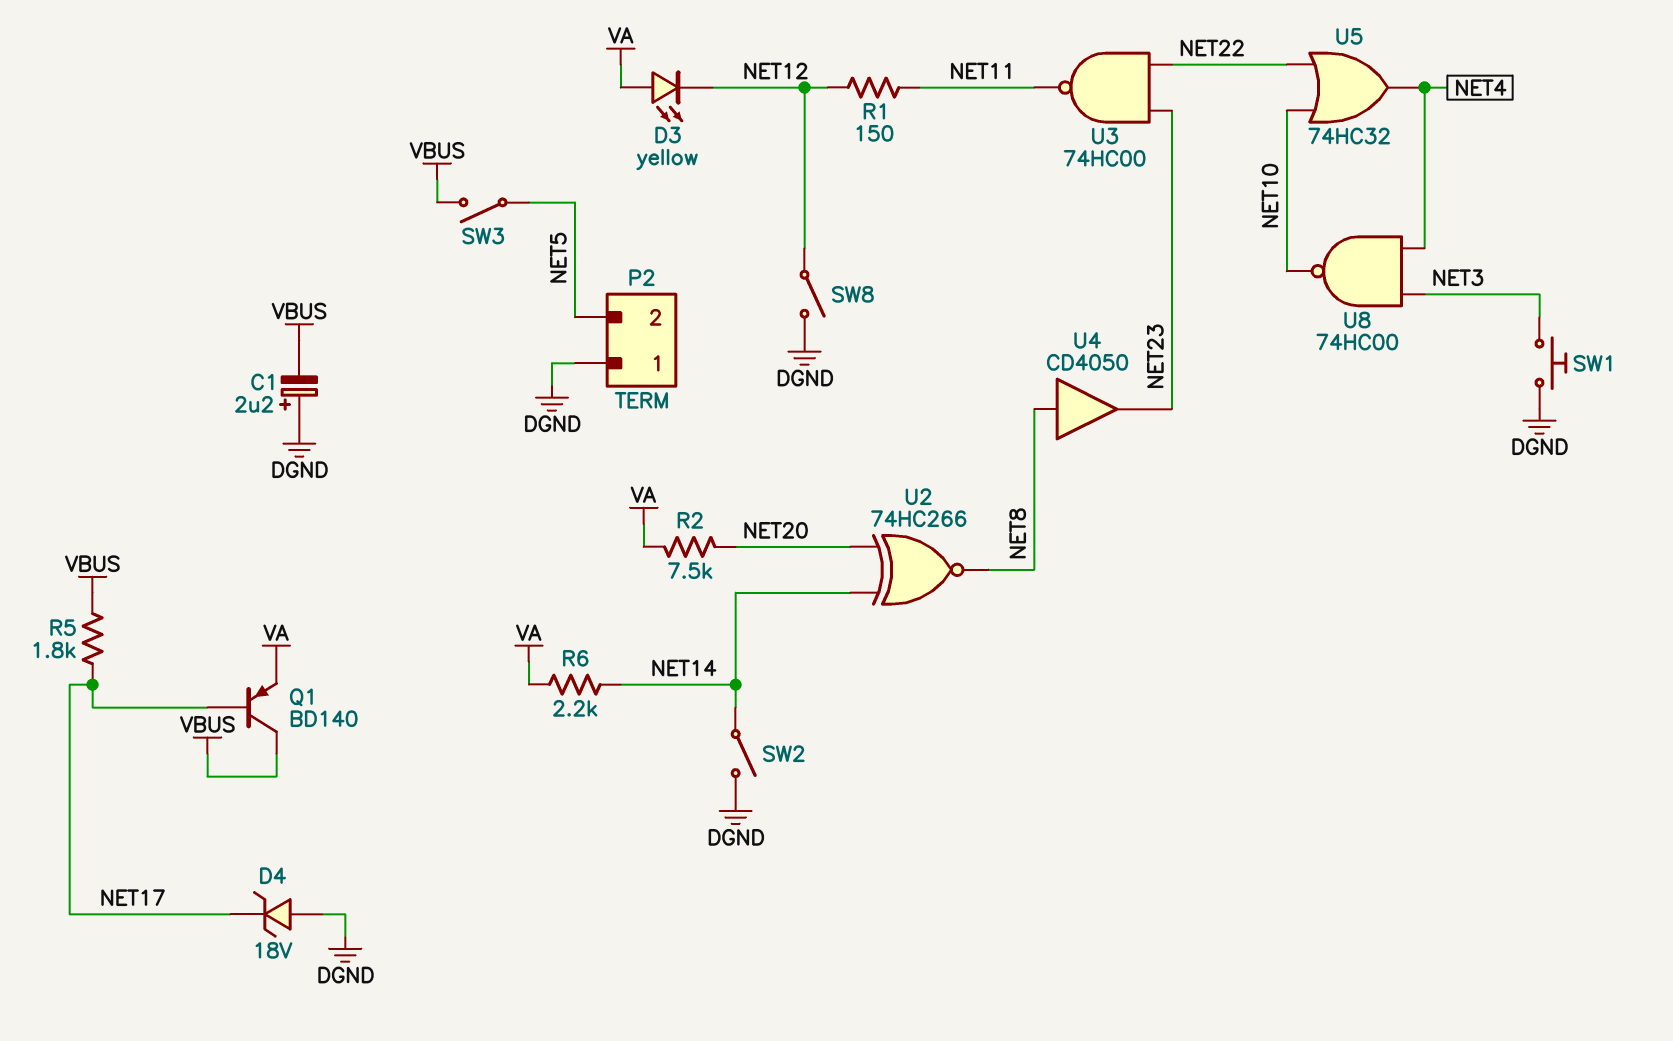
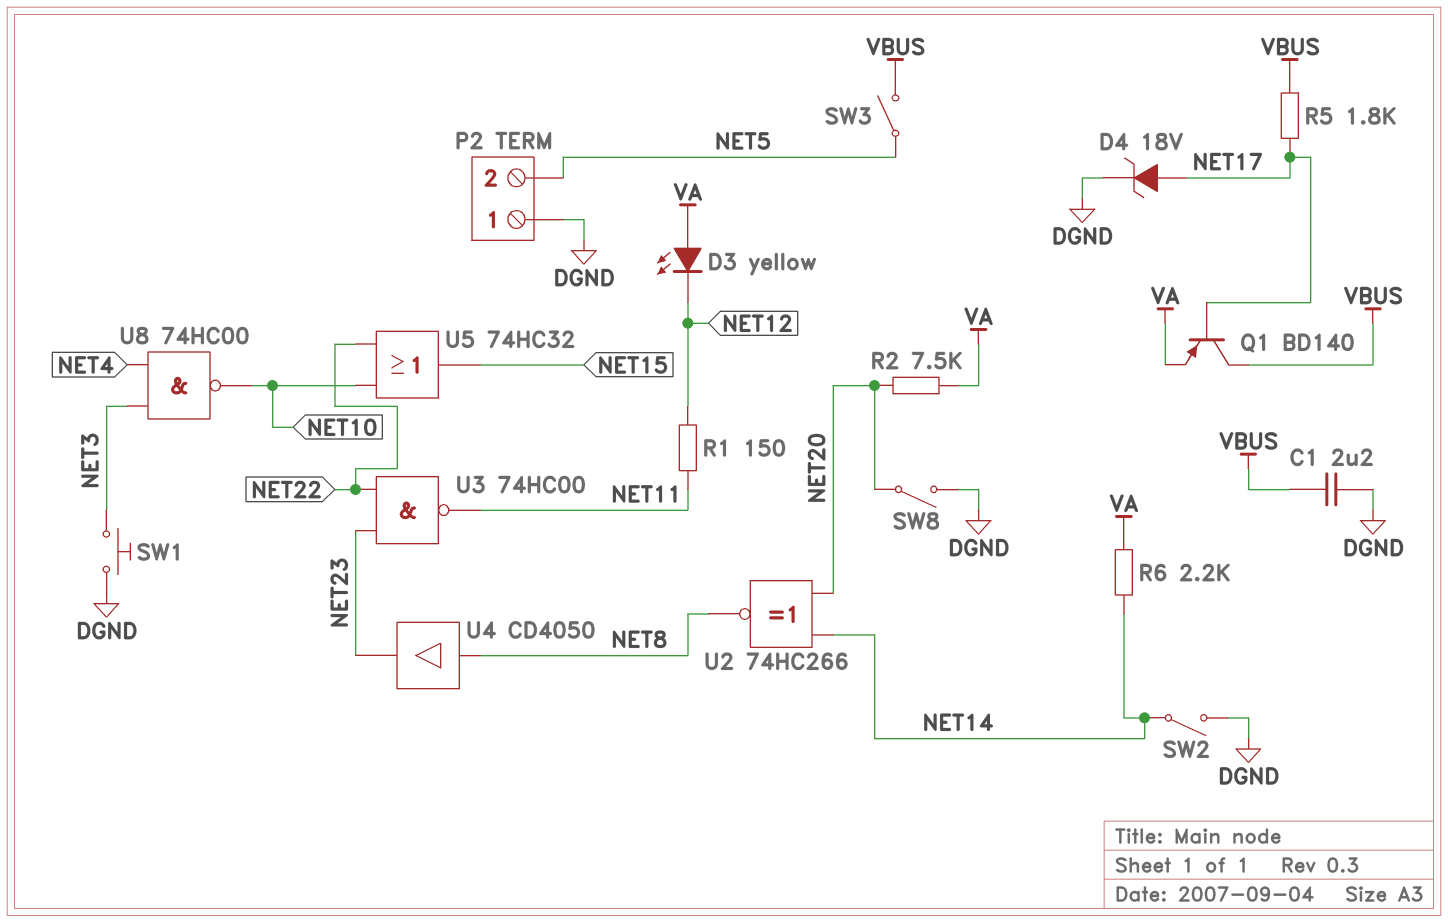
C1: 2.2uF (plus DGND, minus VBUS) -> 2.2uF (DGND, VBUS)
D4: zener 18V (A DGND, K NET17) -> zener 18V (A NET17, K DGND)
SW8: switch (DGND, NET12) -> switch (DGND, NET20)
U5: OR 74HC32 (in NET10, in NET22, out NET4) -> OR 74HC32 (in NET10, in NET22, out NET15)

